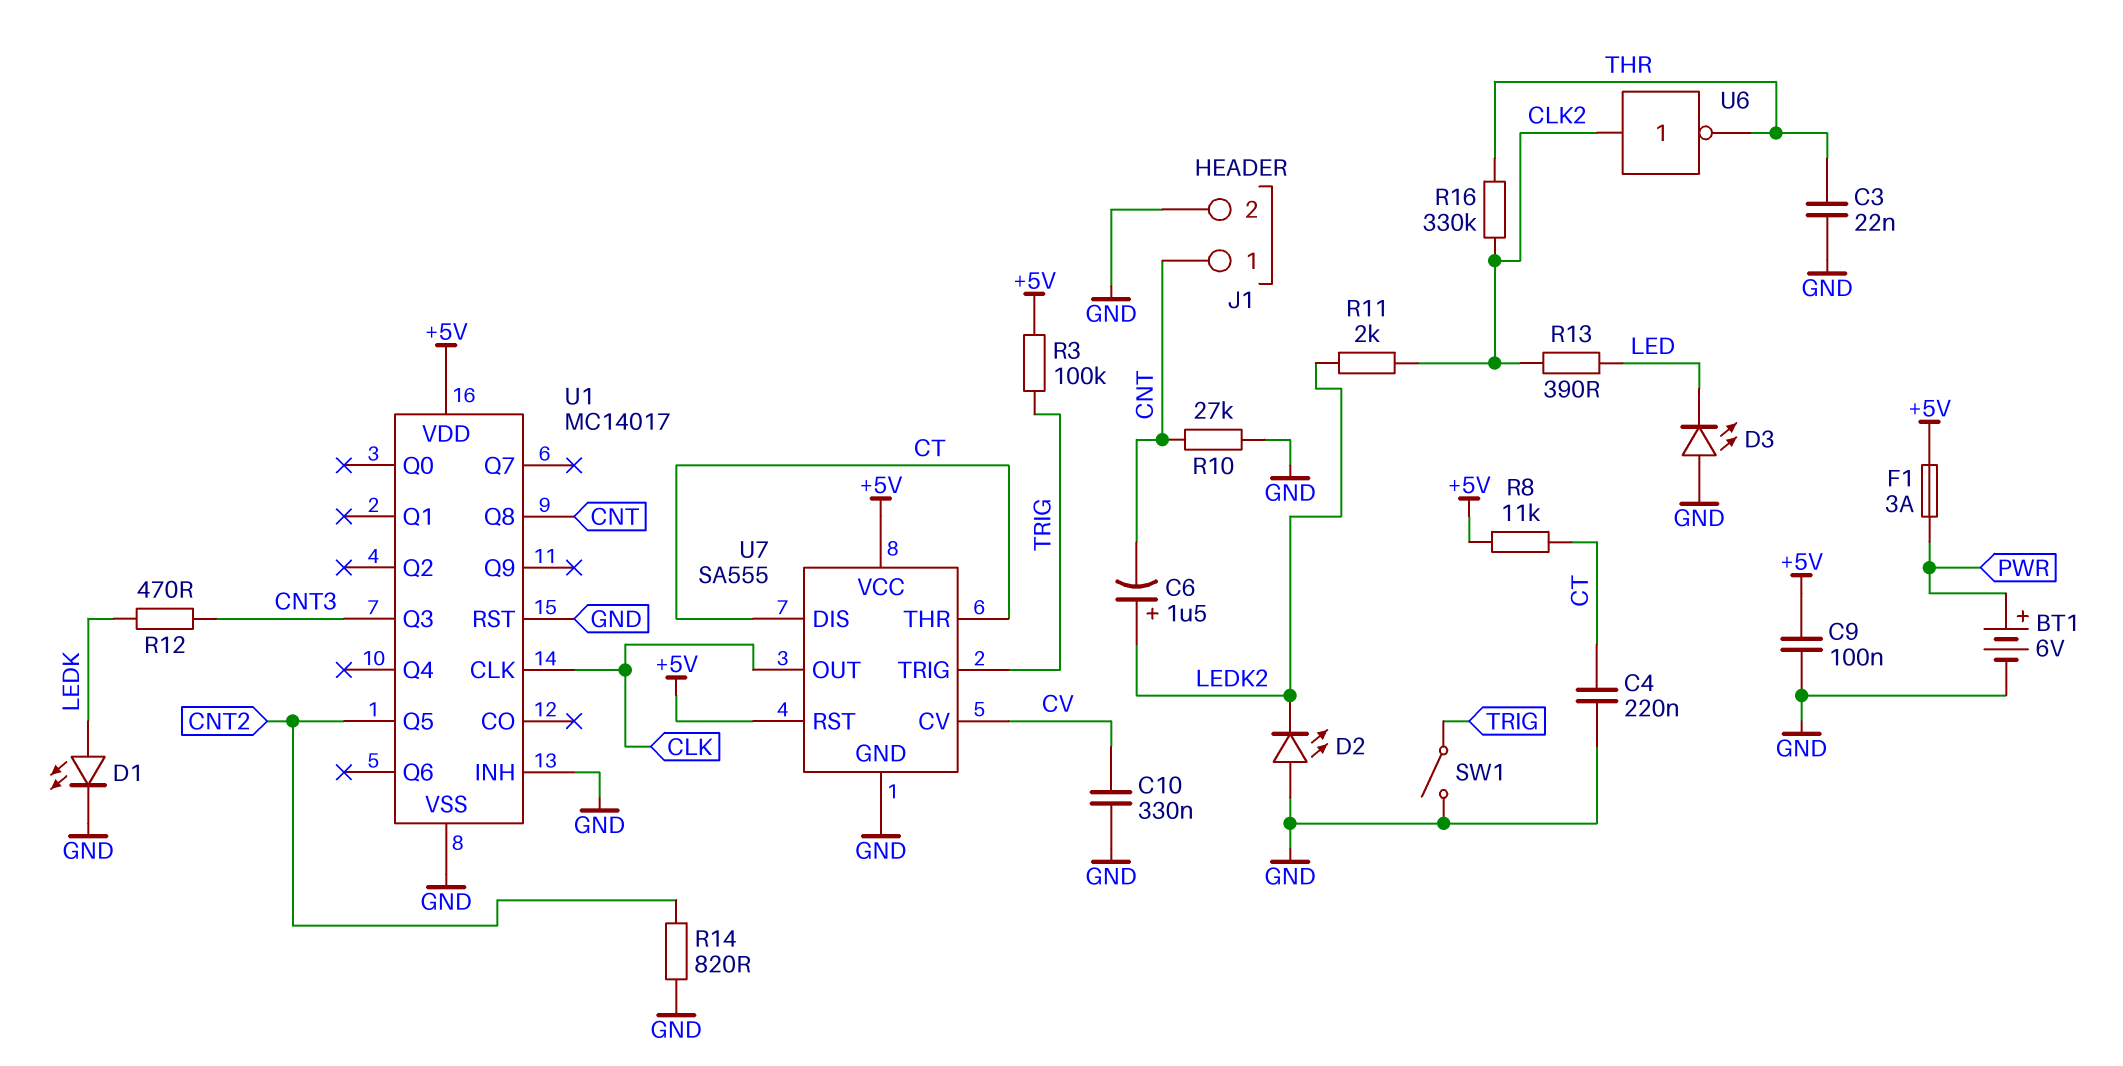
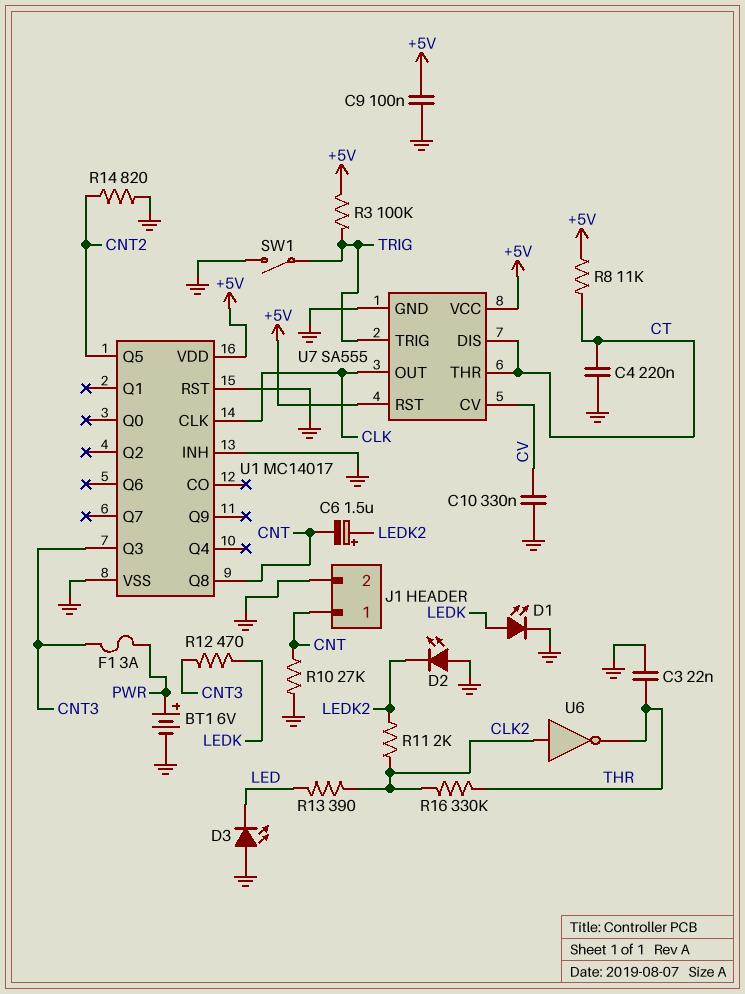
F1: 3A (+5V, PWR) -> 3A (CNT3, PWR)

